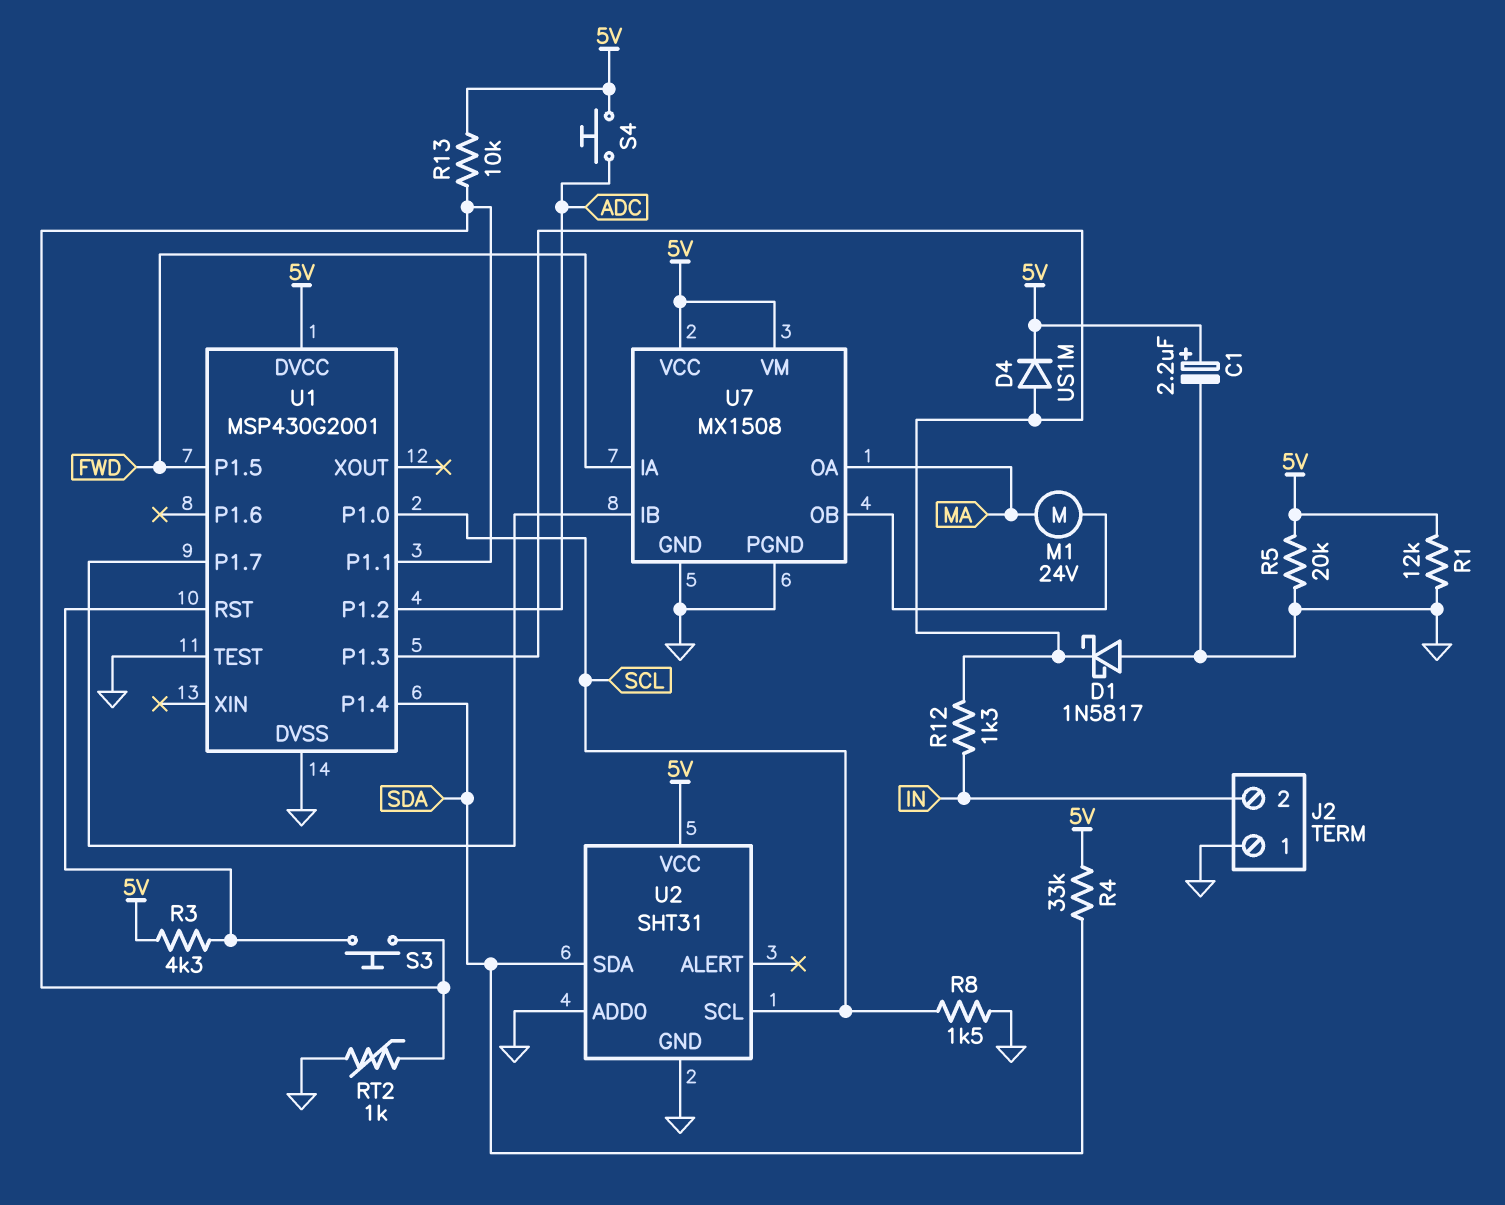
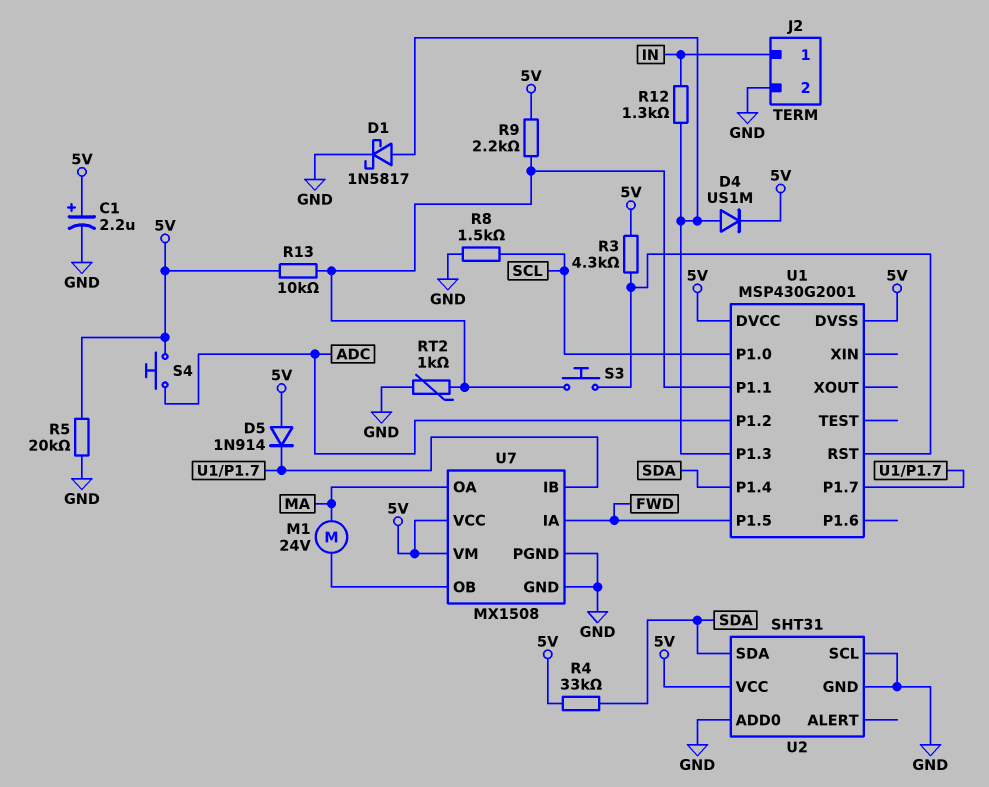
D1: schottky 1N5817 (A GND, K U1/P1.3) -> schottky 1N5817 (A U1/P1.3, K GND)
D5: none -> diode 1N914 (A 5V, K U1/P1.7)
J2 pin 1: GND -> IN
J2 pin 2: IN -> GND
R1: 12k (5V, GND) -> none
R9: none -> 2.2k (5V, U1/P1.1)
U1 pin DVSS: GND -> 5V
U1 pin TEST: GND -> none
U2 pin SCL: SCL -> GND

